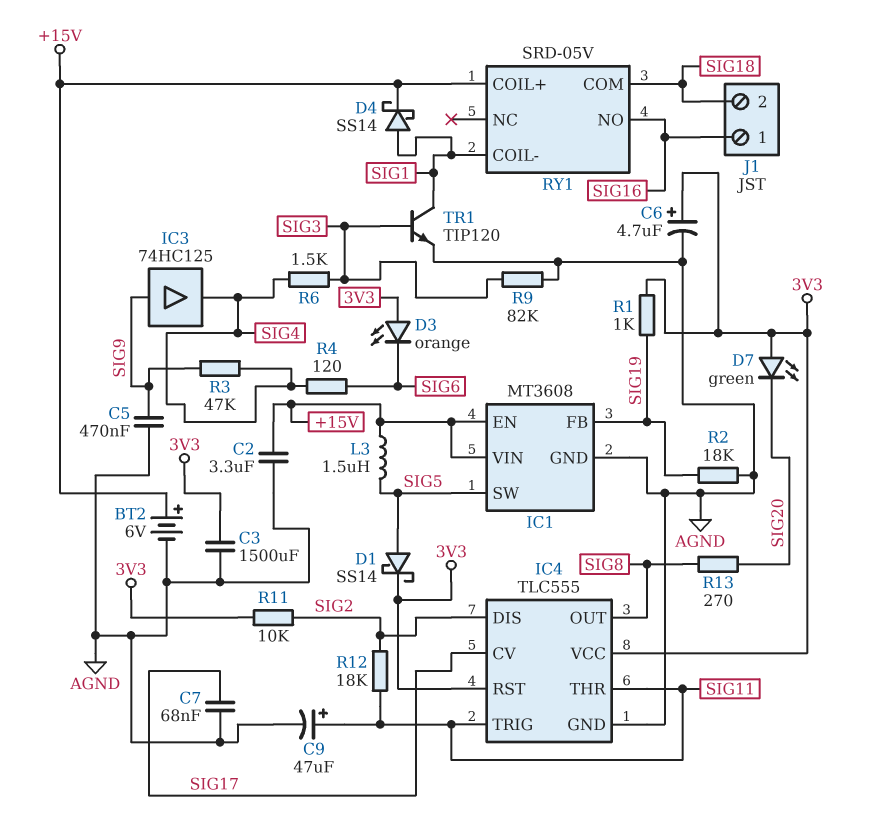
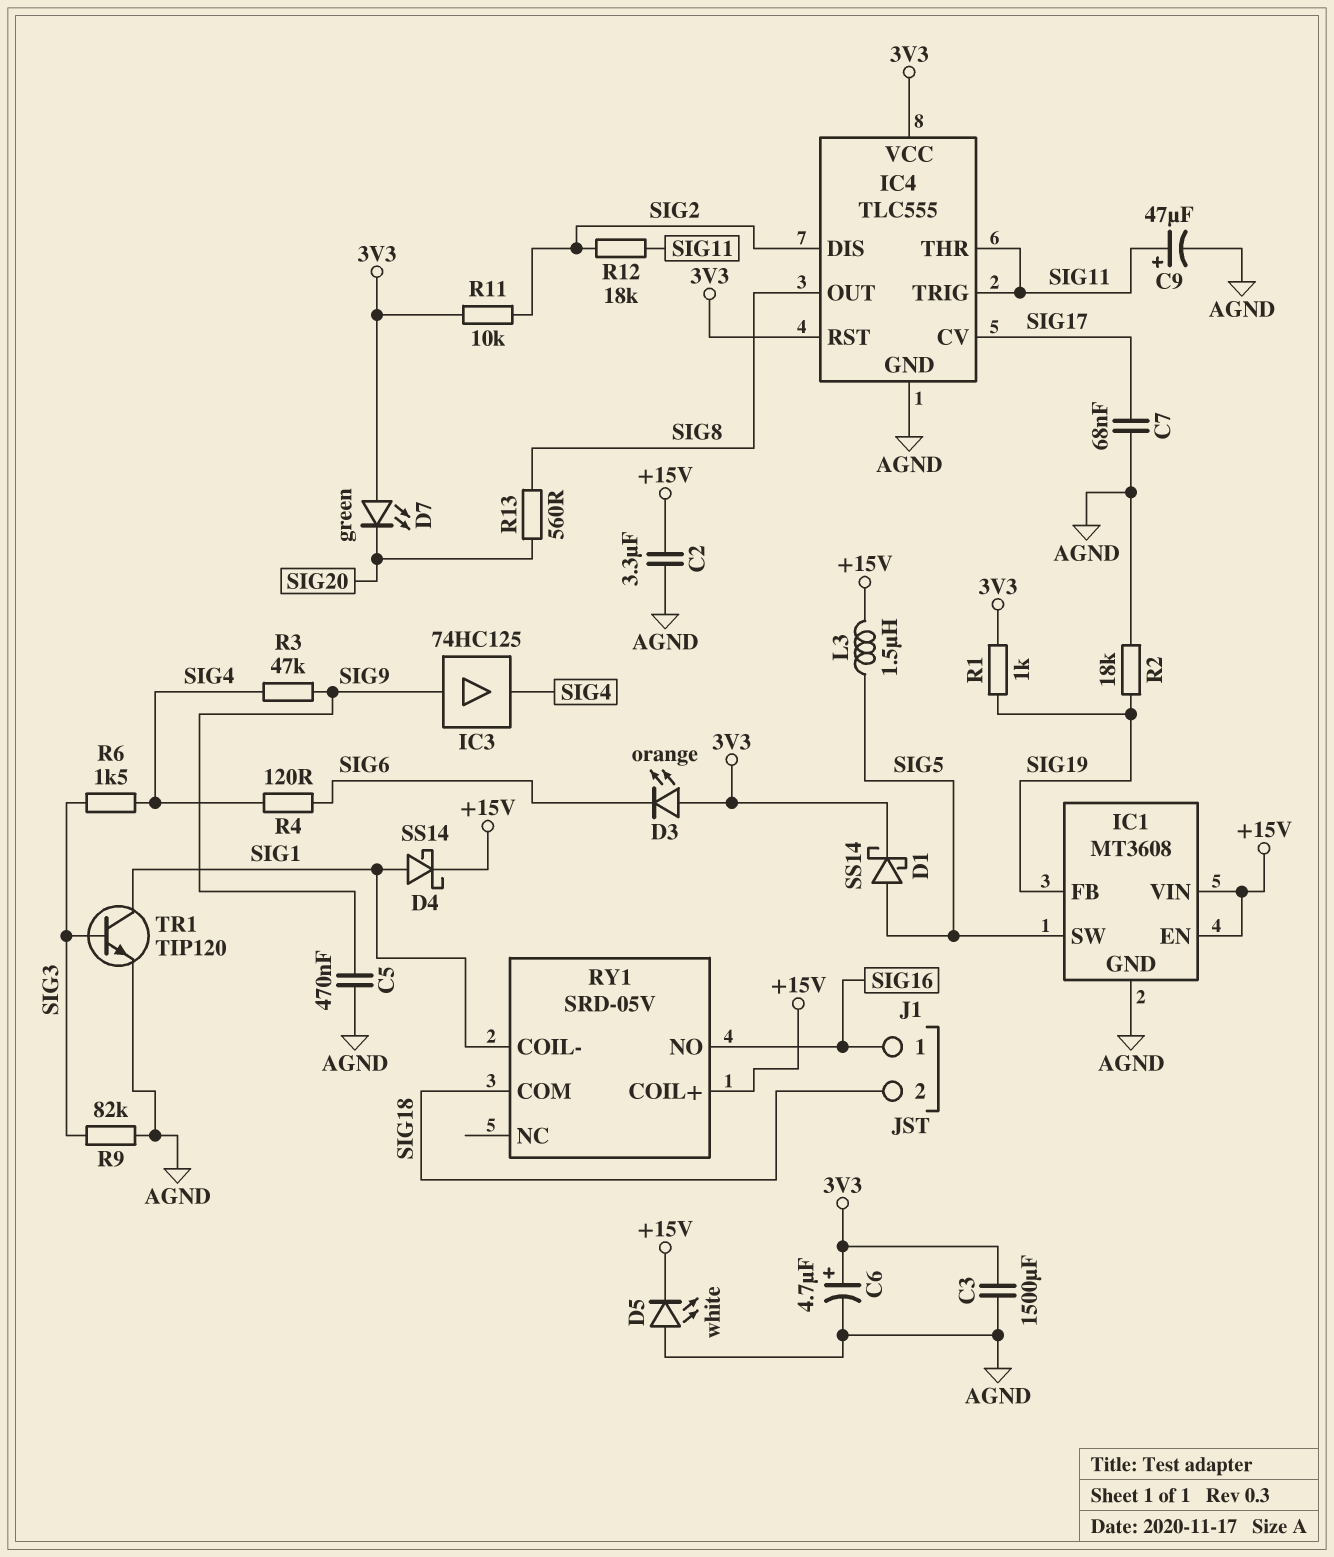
BT2: 6V (plus +15V, minus AGND) -> none
D5: none -> LED white (A AGND, K +15V)
R13: 270 (SIG8, SIG20) -> 560 (SIG8, SIG20)

